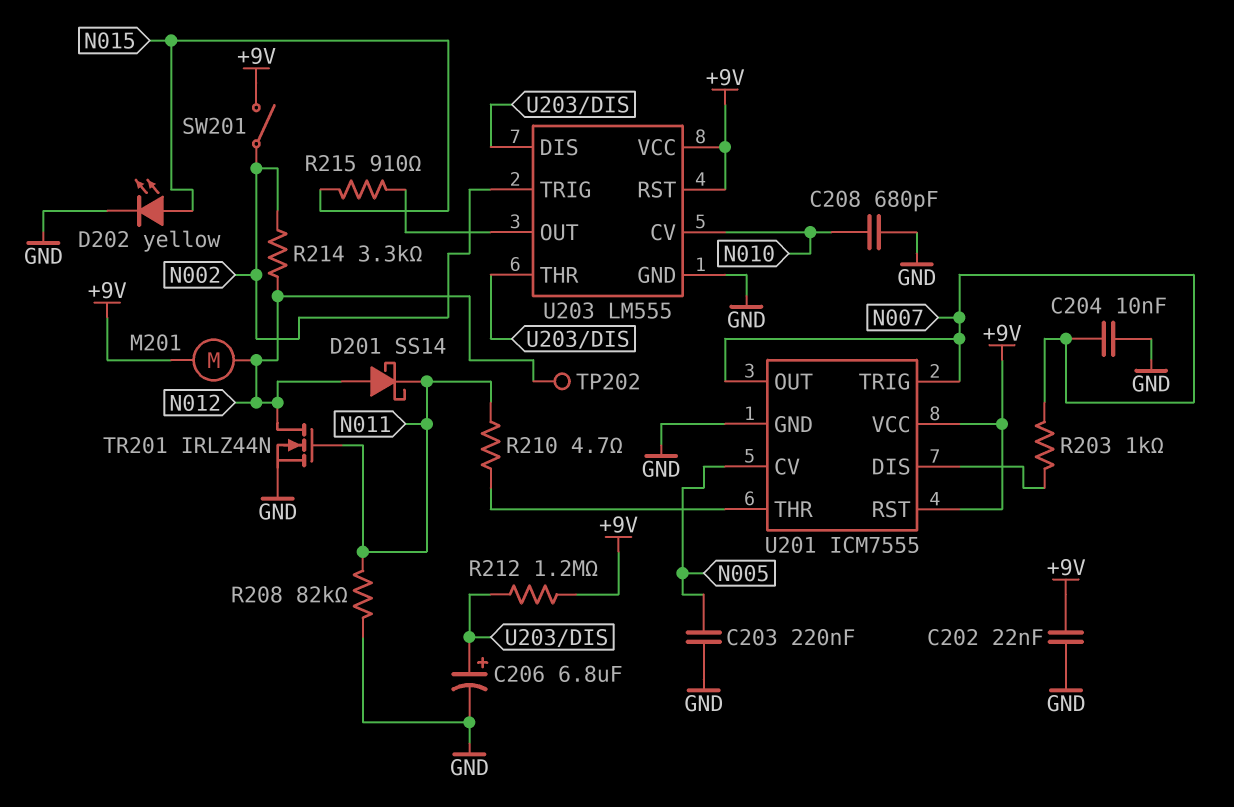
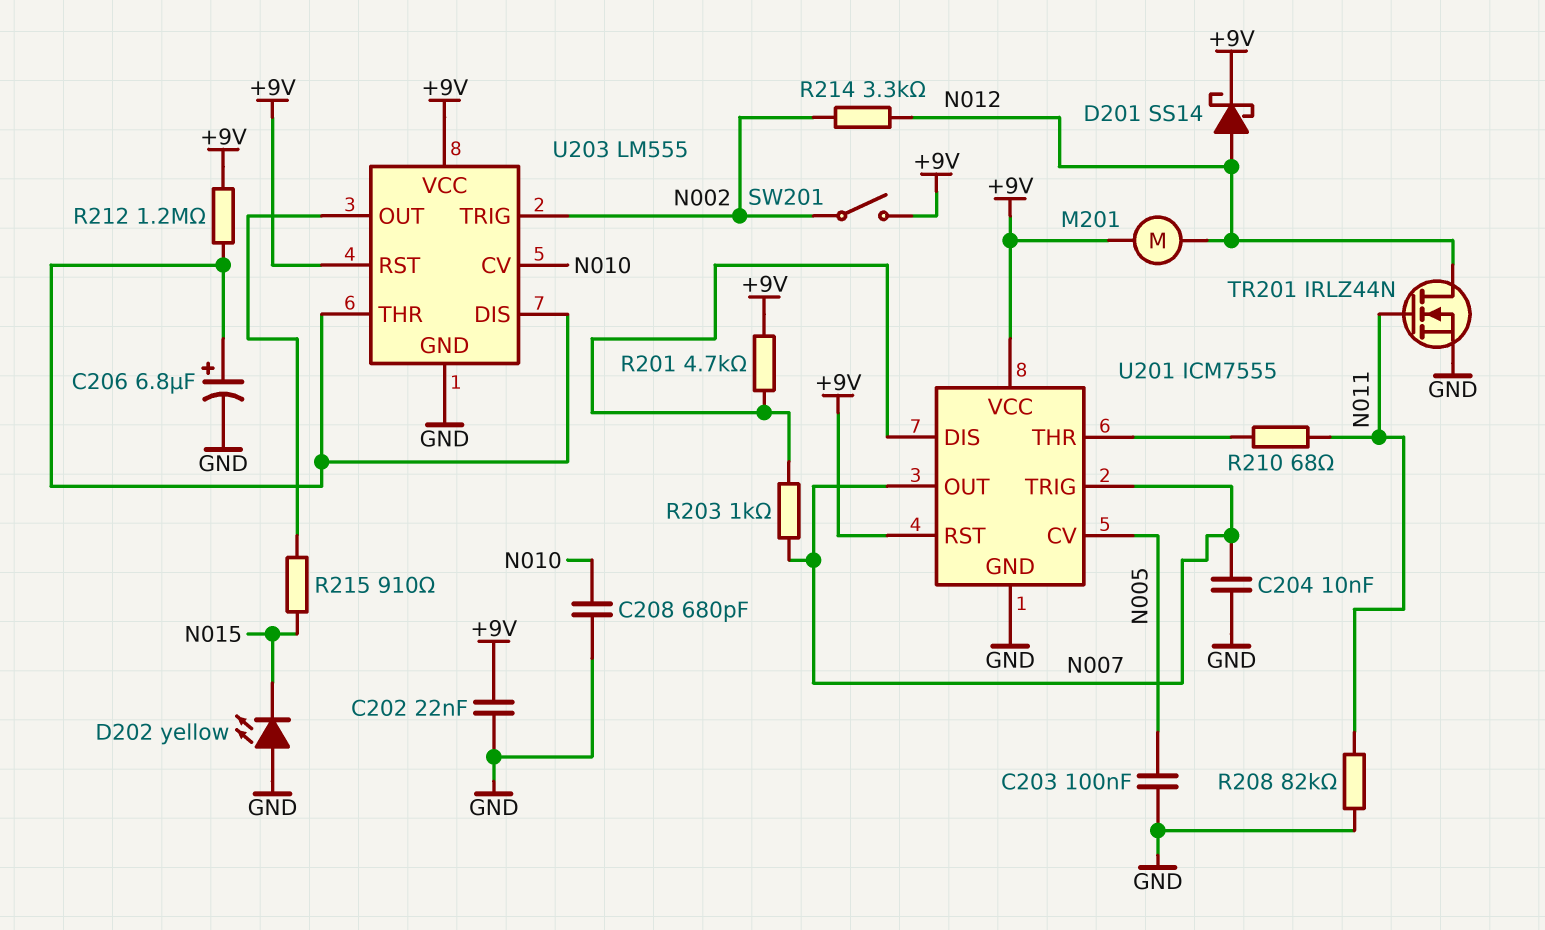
C203: 220nF (GND, N005) -> 100nF (GND, N005)
D201: schottky SS14 (A N012, K N011) -> schottky SS14 (A N012, K +9V)
D202: LED yellow (A N015, K GND) -> LED yellow (A GND, K N015)
R201: none -> 4.7k (+9V, U201/DIS)
R210: 4.7 (N011, U201/THR) -> 68 (N011, U201/THR)
TP202: test point (N012) -> none

